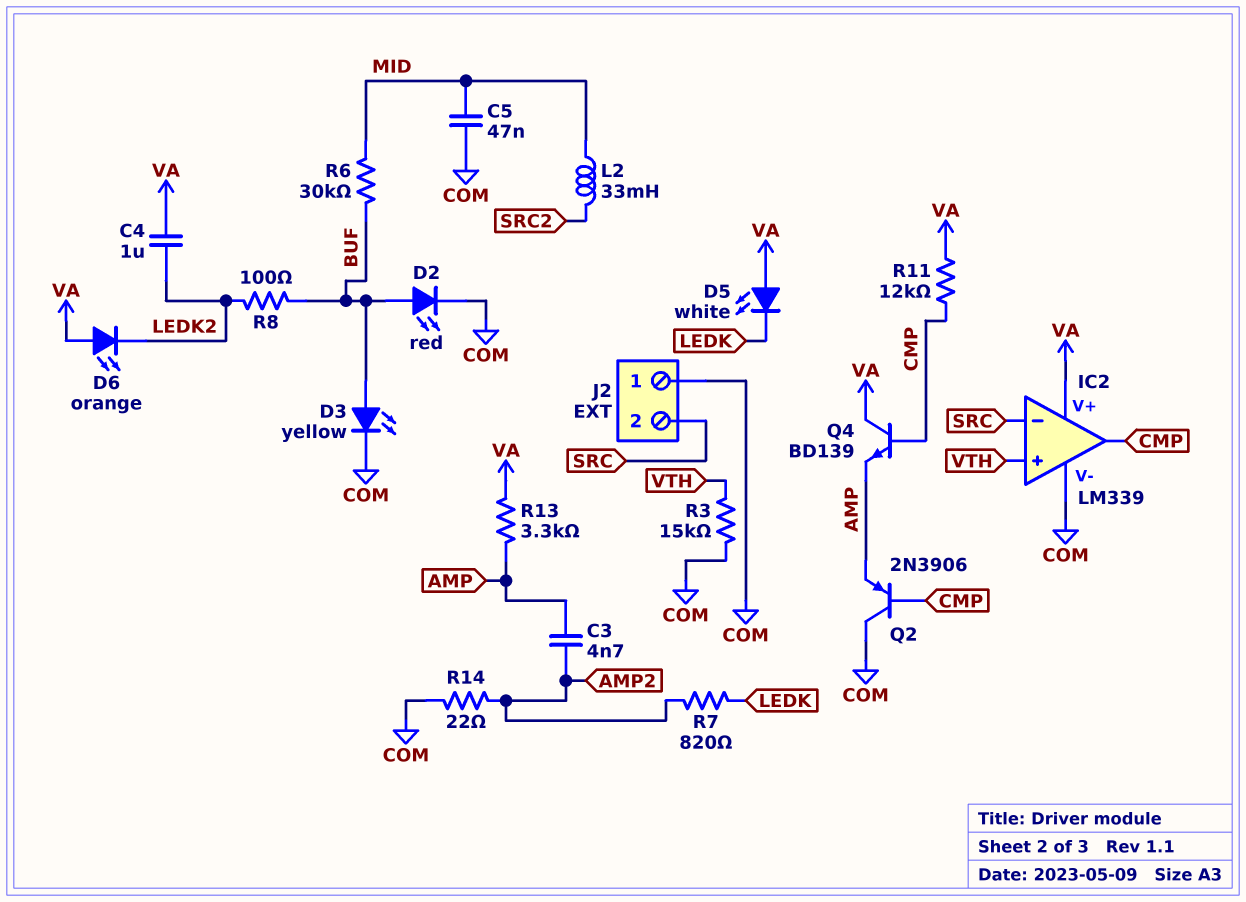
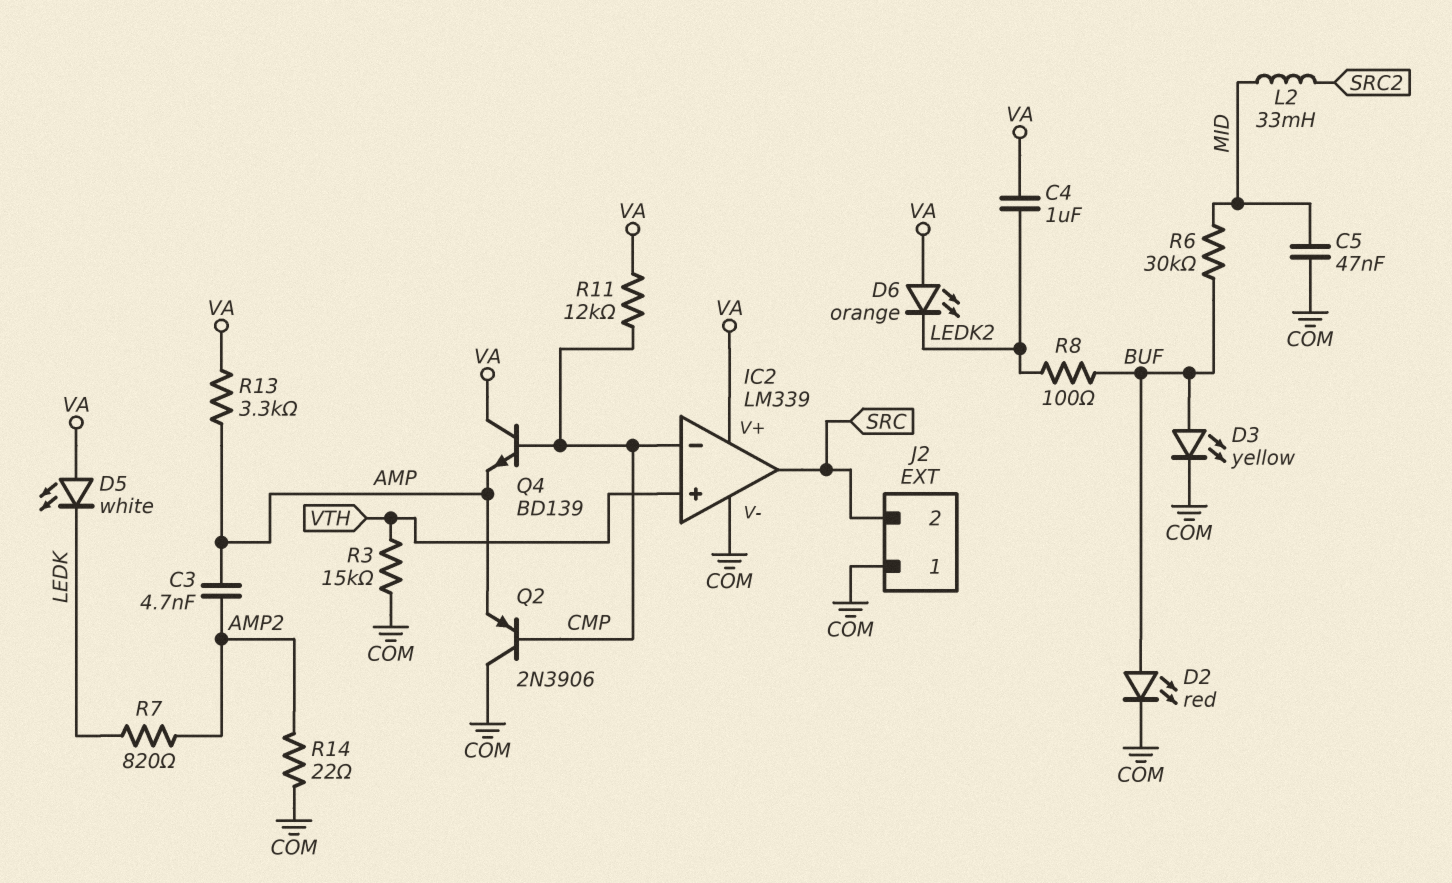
IC2 pin in-: SRC -> CMP
IC2 pin out: CMP -> SRC

